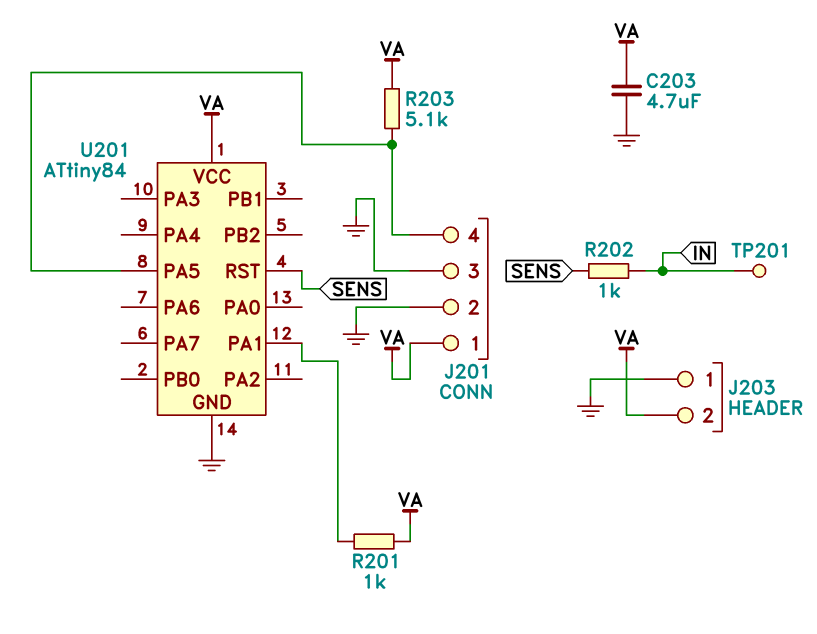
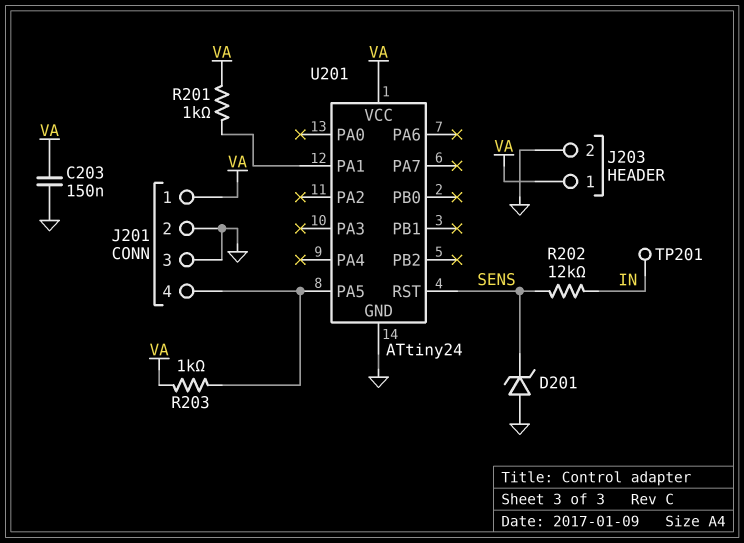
C203: 4.7uF (GND, VA) -> 150nF (GND, VA)
D201: none -> zener (A GND, K SENS)
J203 pin 1: GND -> VA
J203 pin 2: VA -> GND
R202: 1k (IN, SENS) -> 12k (IN, SENS)
R203: 5.1k (J201/4, VA) -> 1k (J201/4, VA)
U201: ATtiny84 -> ATtiny24

